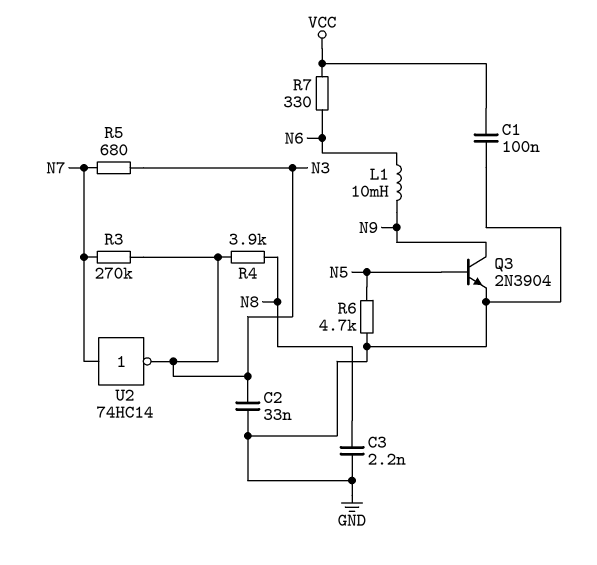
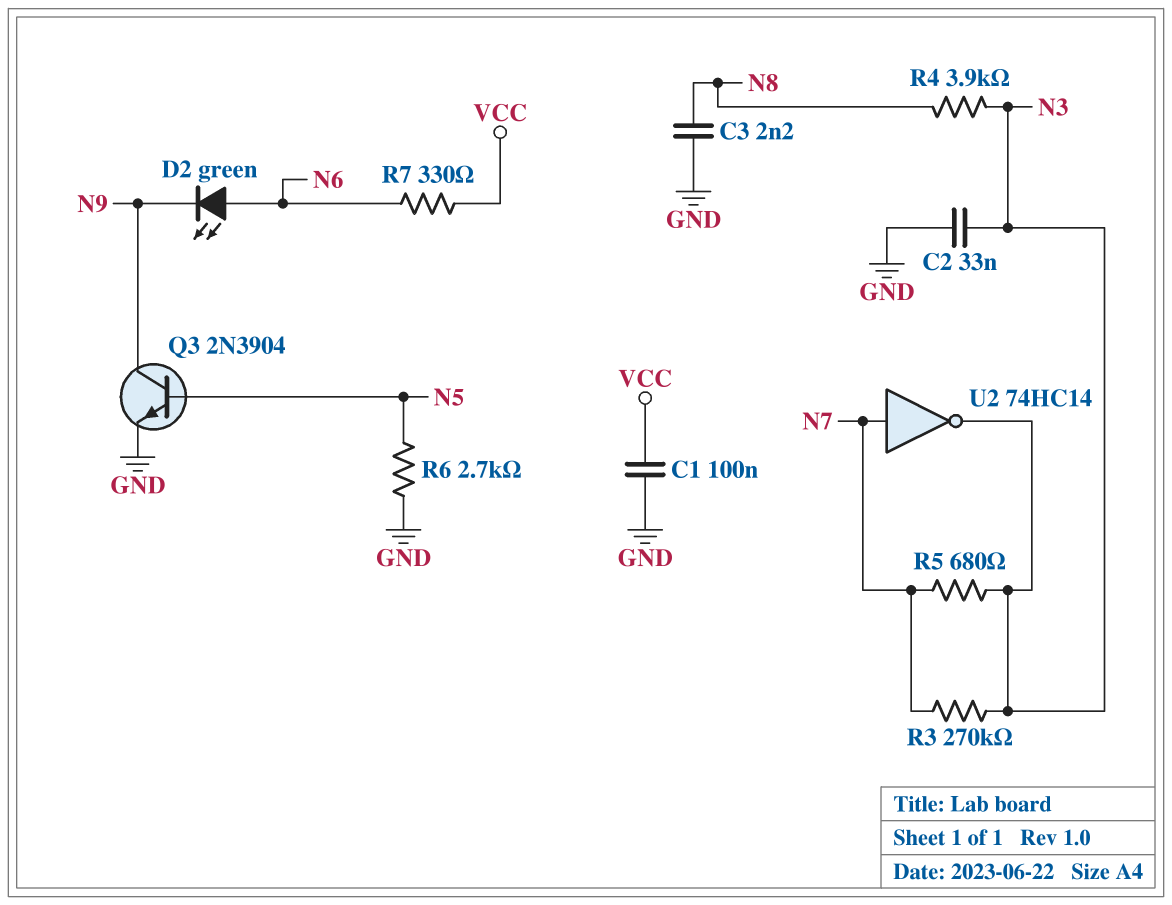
D2: none -> LED green (A N6, K N9)
L1: 10mH (N6, N9) -> none
R6: 4.7k (GND, N5) -> 2.7k (GND, N5)

